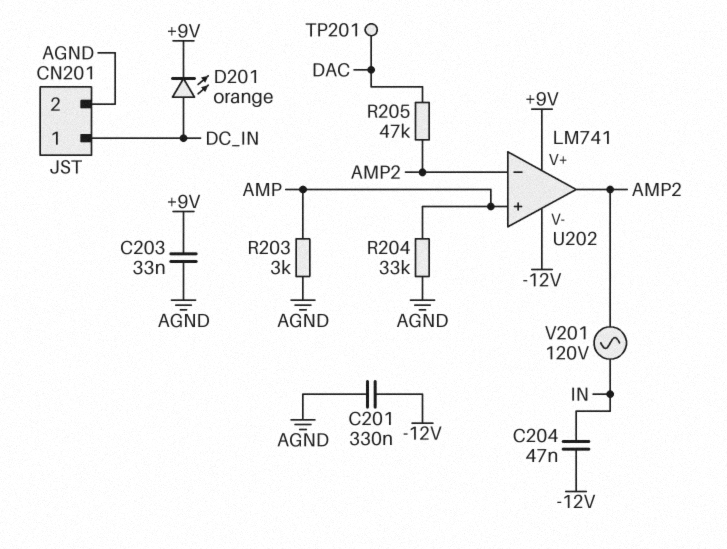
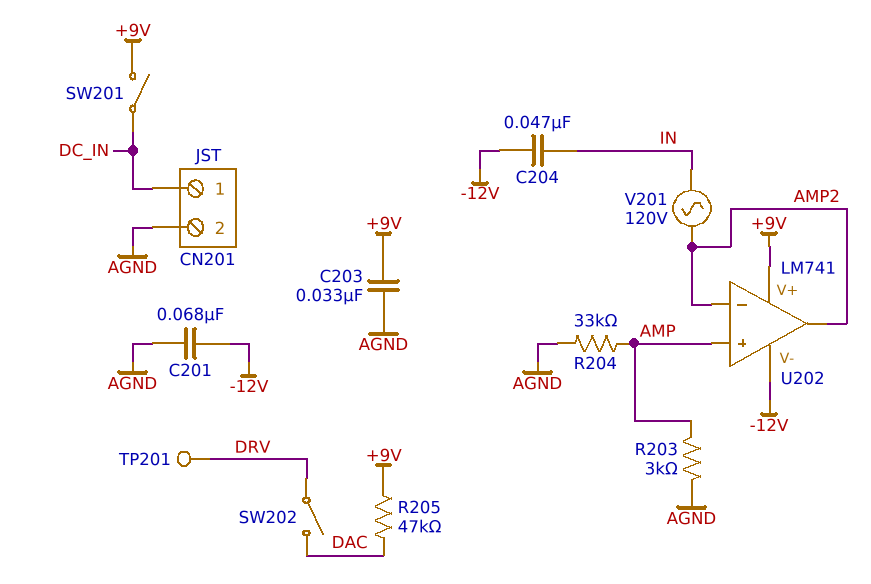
C201: 330nF (-12V, AGND) -> 68nF (-12V, AGND)
D201: LED orange (A DC_IN, K +9V) -> none
R205: 47k (AMP2, DAC) -> 47k (+9V, DAC)
SW201: none -> switch (+9V, DC_IN)
SW202: none -> switch (DAC, DRV)
TP201: test point (DAC) -> test point (DRV)

